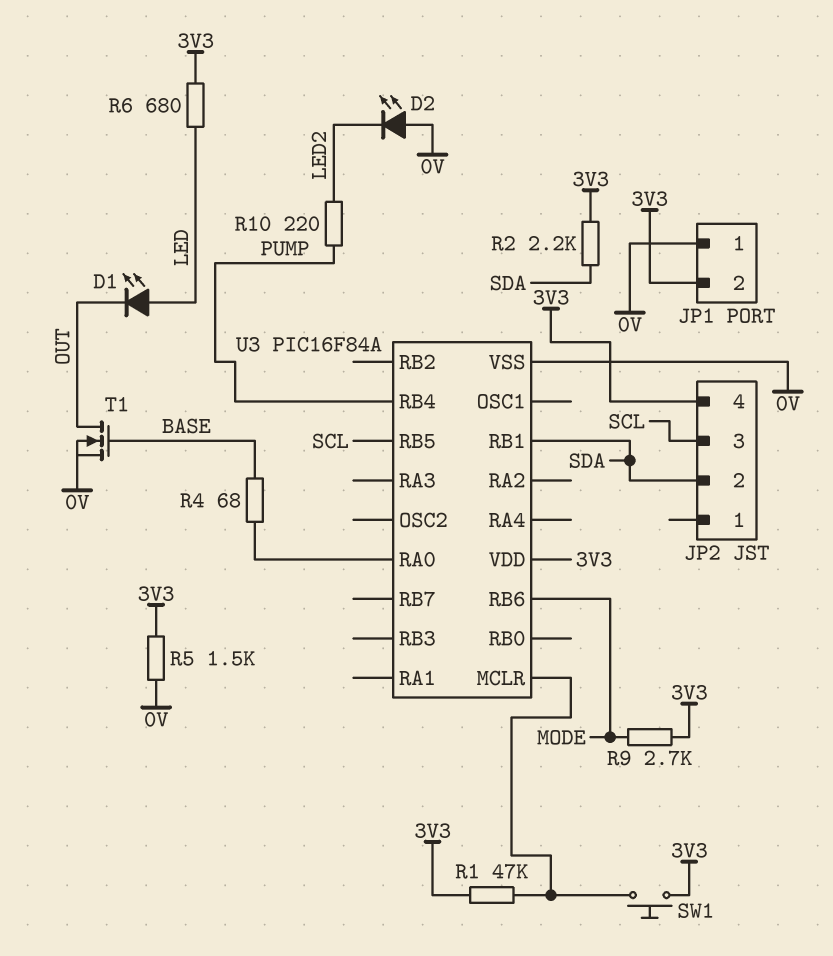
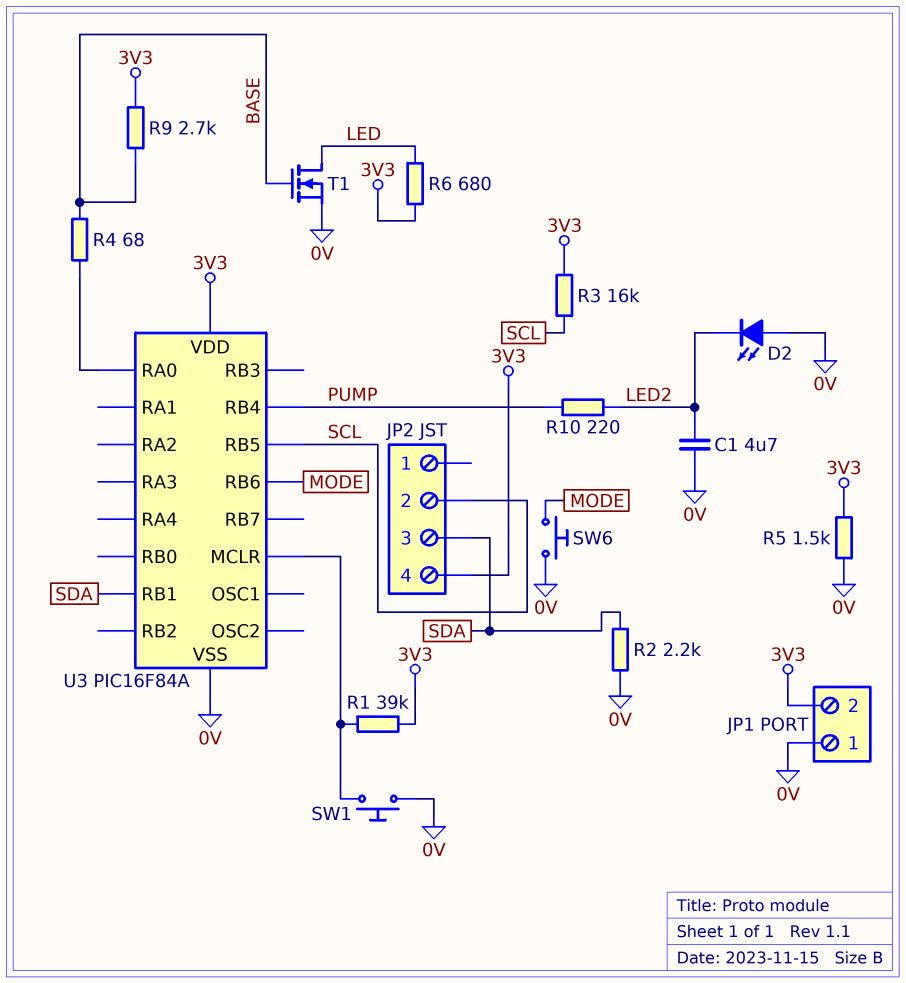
C1: none -> 4.7uF (0V, LED2)
D1: LED (A LED, K OUT) -> none
JP2 pin 2: SDA -> SCL
JP2 pin 3: SCL -> SDA
R1: 47k (3V3, U3/MCLR) -> 39k (3V3, U3/MCLR)
R2: 2.2k (3V3, SDA) -> 2.2k (0V, SDA)
R3: none -> 16k (3V3, SCL)
R9: 2.7k (3V3, MODE) -> 2.7k (3V3, BASE)
SW1: button (3V3, U3/MCLR) -> button (0V, U3/MCLR)
SW6: none -> button (0V, MODE)
T1: NMOS (G BASE, D OUT, S 0V) -> NMOS (G BASE, D LED, S 0V)

